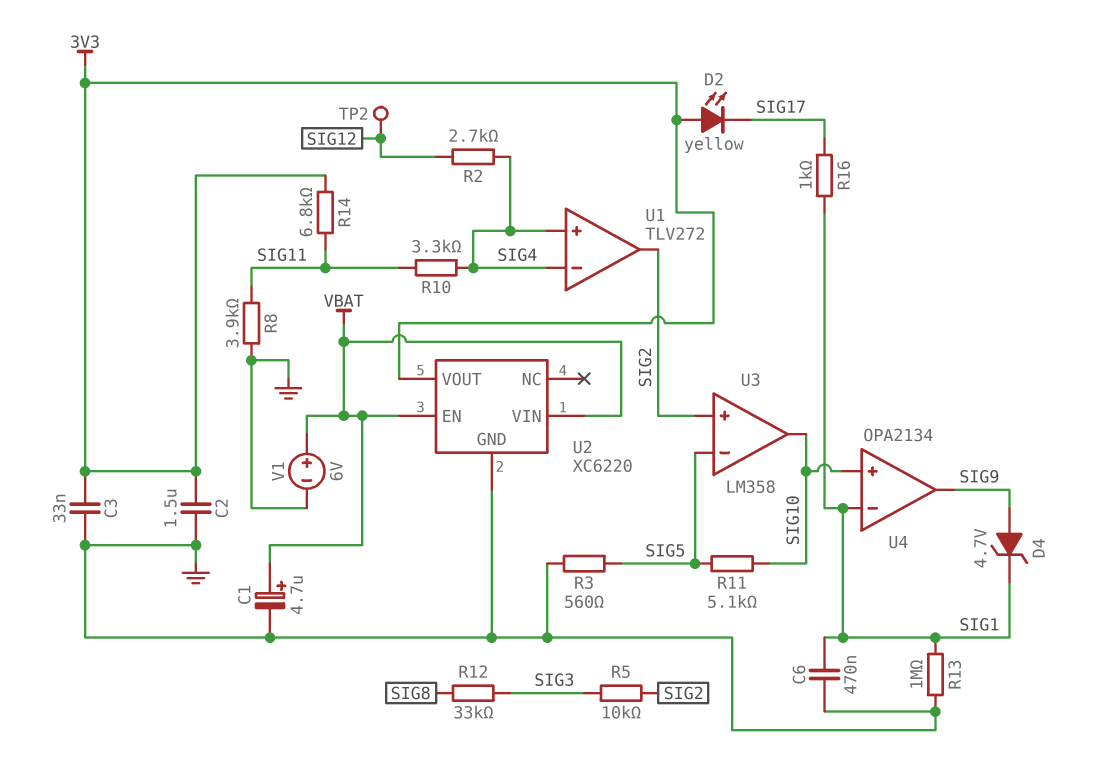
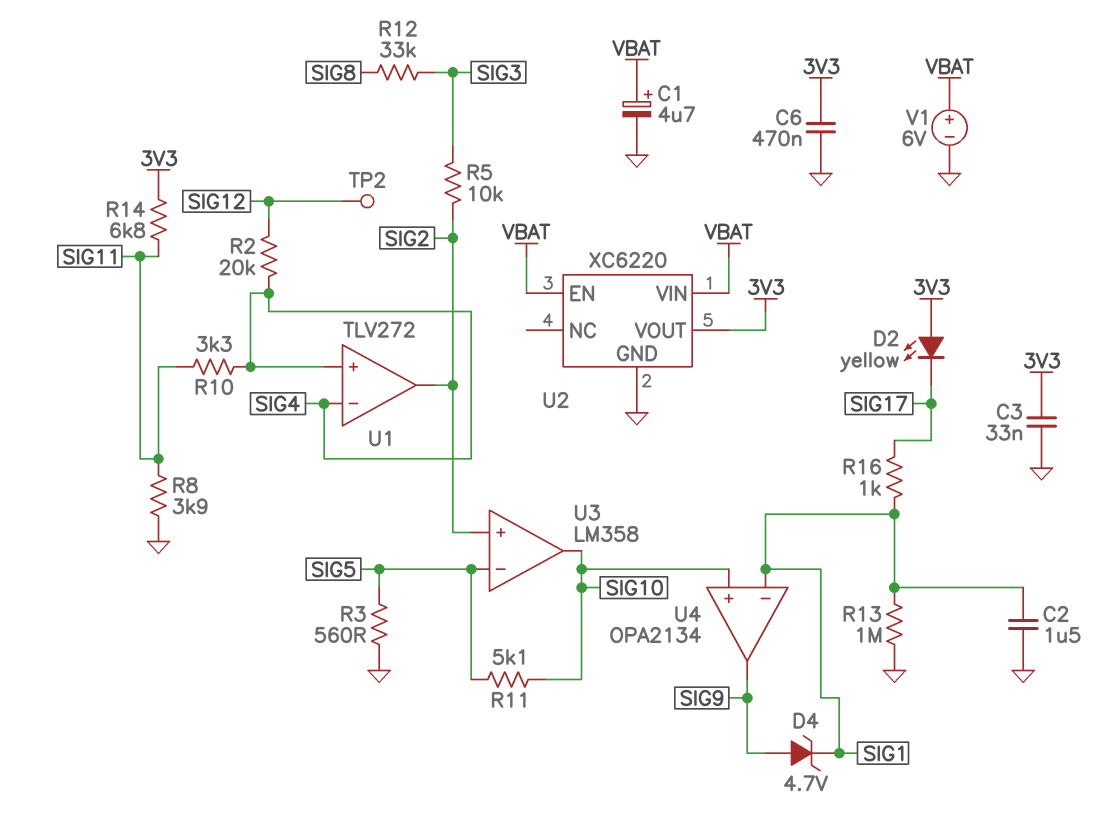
C2: 1.5uF (3V3, GND) -> 1.5uF (GND, SIG1)
C6: 470nF (GND, SIG1) -> 470nF (3V3, GND)
R2: 2.7k (SIG4, SIG12) -> 20k (SIG4, SIG12)

